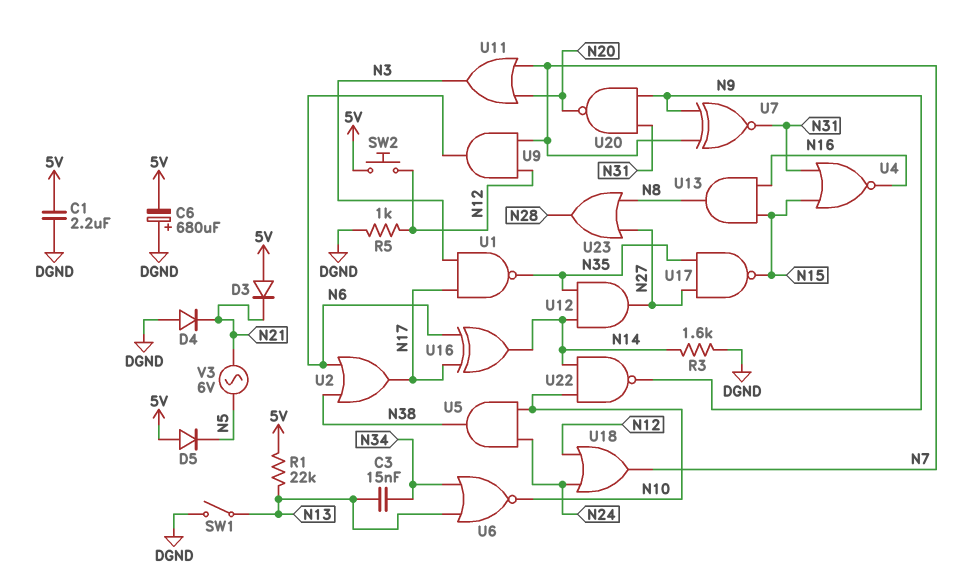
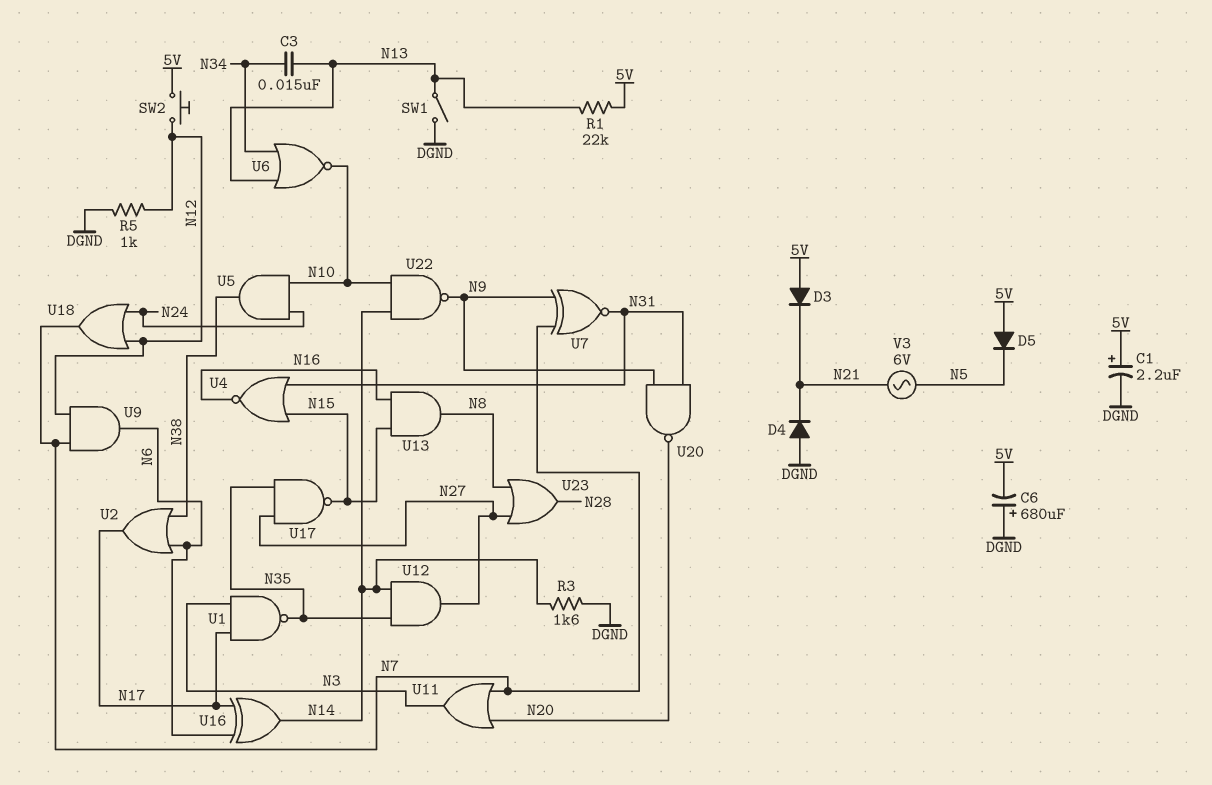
C1: 2.2uF (5V, DGND) -> 2.2uF (plus 5V, minus DGND)

